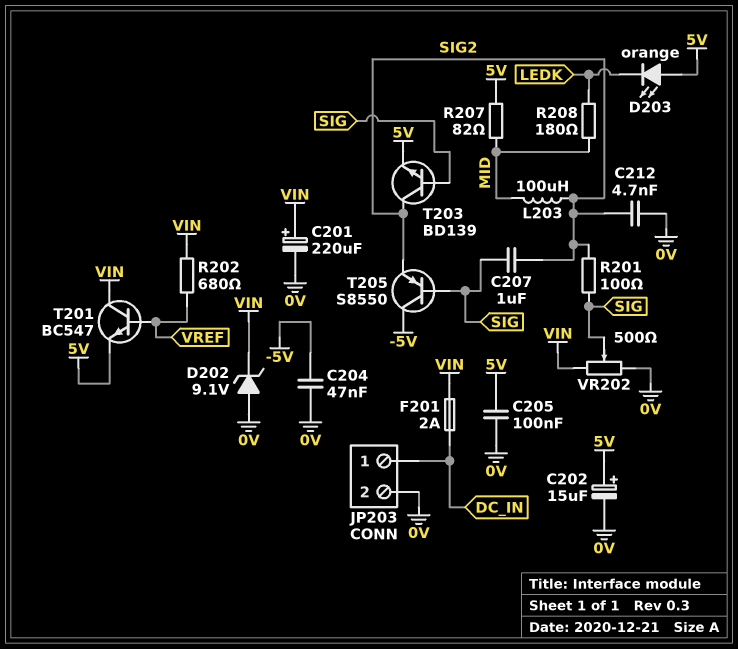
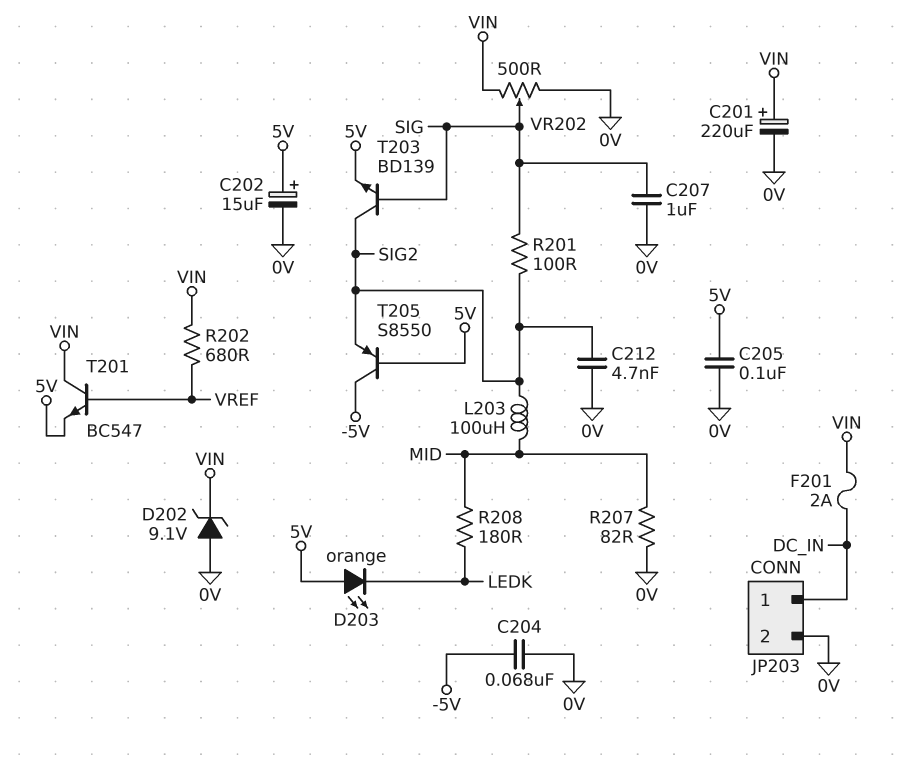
C204: 47nF (-5V, 0V) -> 68nF (-5V, 0V)
C207: 1uF (SIG, SIG2) -> 1uF (0V, SIG)
R207: 82 (5V, MID) -> 82 (0V, MID)
T205: PNP S8550 (B SIG, C -5V, E SIG2) -> PNP S8550 (B 5V, C -5V, E SIG2)

